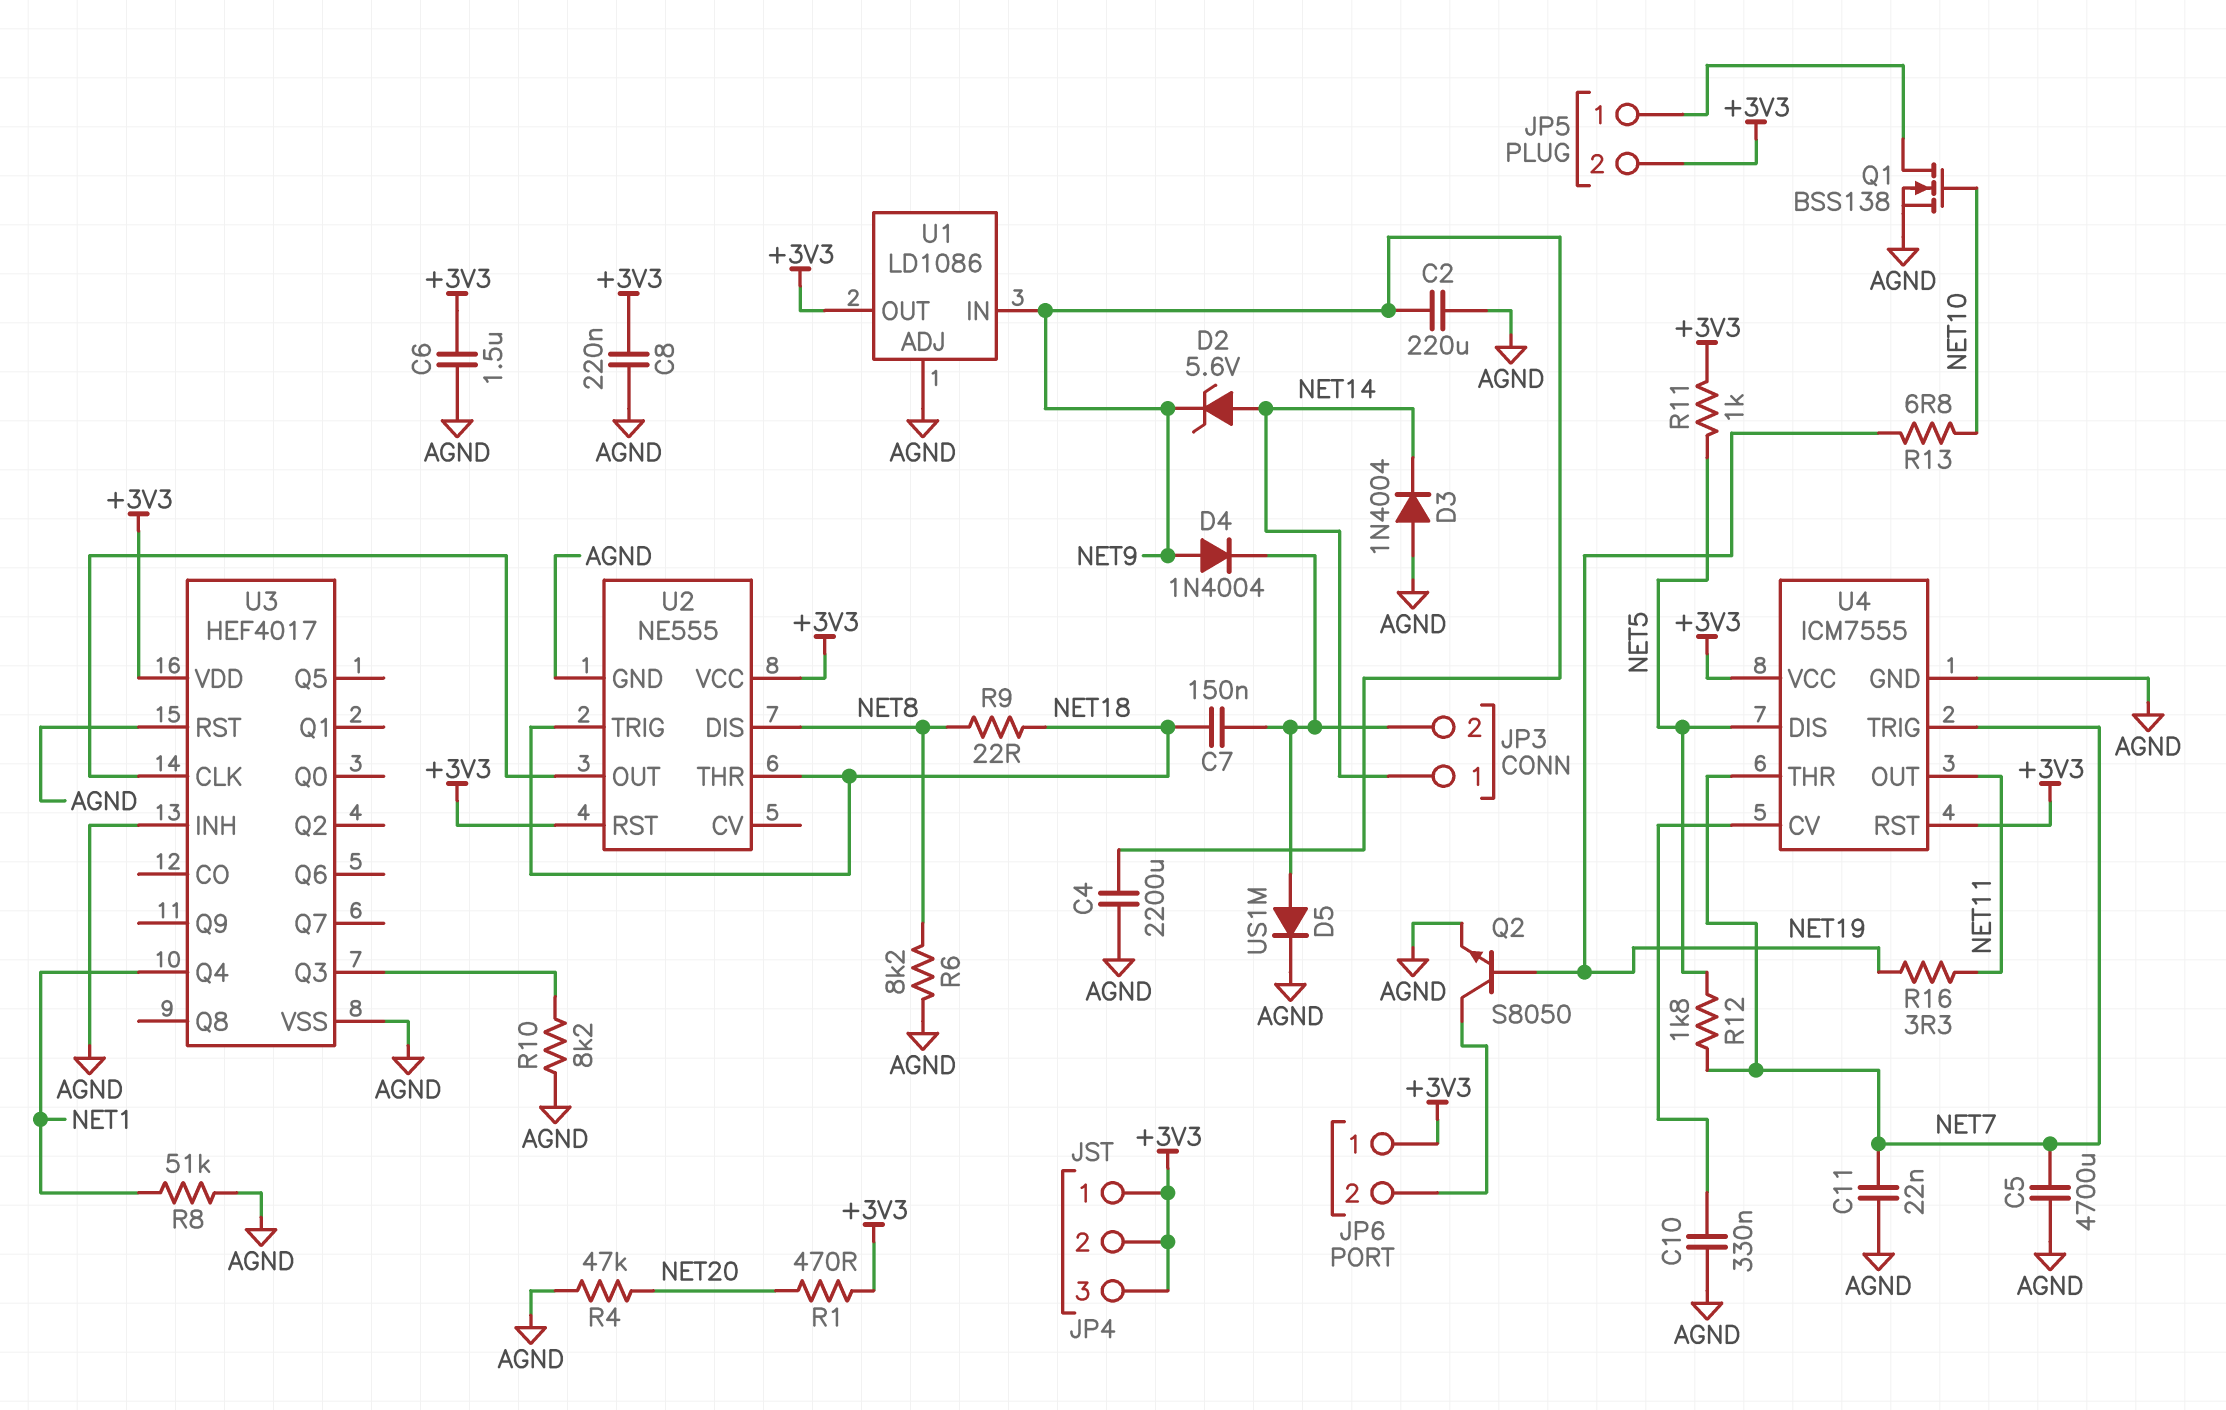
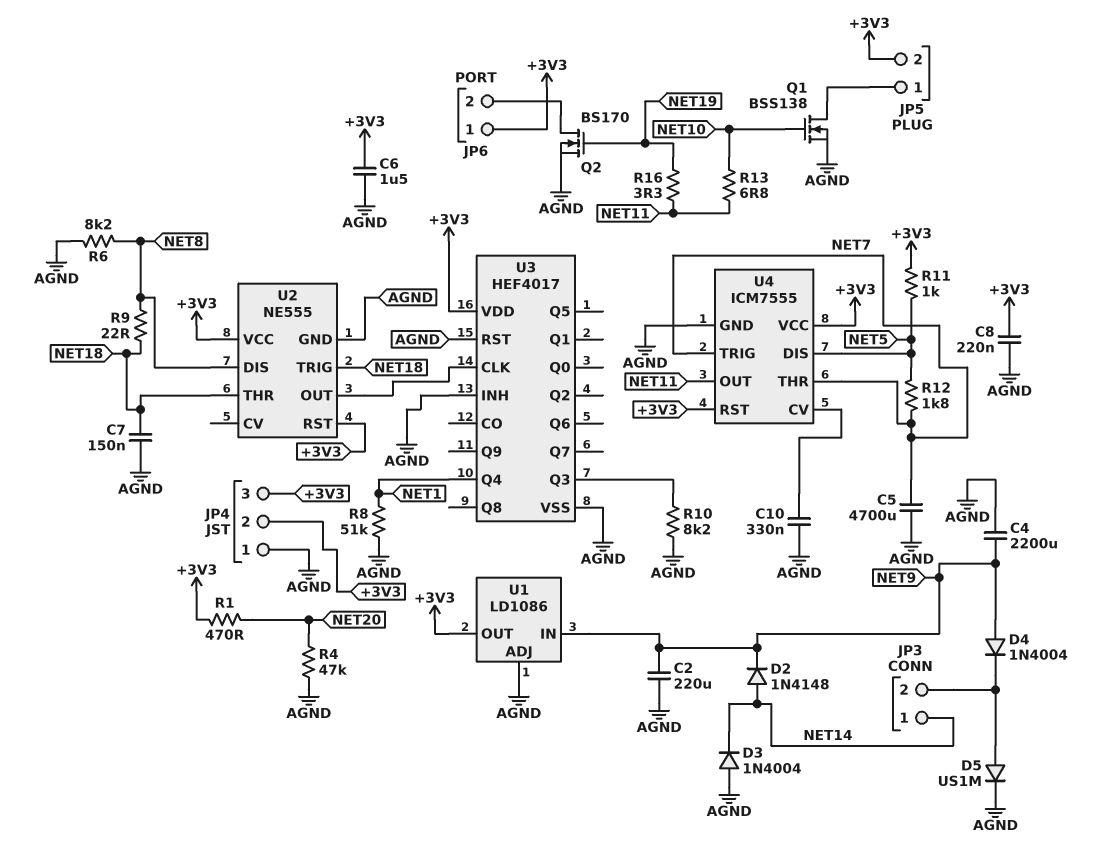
C7: 150nF (JP3/2, NET18) -> 150nF (AGND, NET18)
C11: 22nF (AGND, NET7) -> none
D2: zener 5.6V (A NET14, K NET9) -> diode 1N4148 (A NET14, K NET9)
JP4 pin 1: +3V3 -> AGND
Q2: NPN S8050 (B NET19, C JP6/2, E AGND) -> NMOS BS170 (G NET19, D JP6/2, S AGND)
R13: 6.8 (NET10, NET19) -> 6.8 (NET10, NET11)

